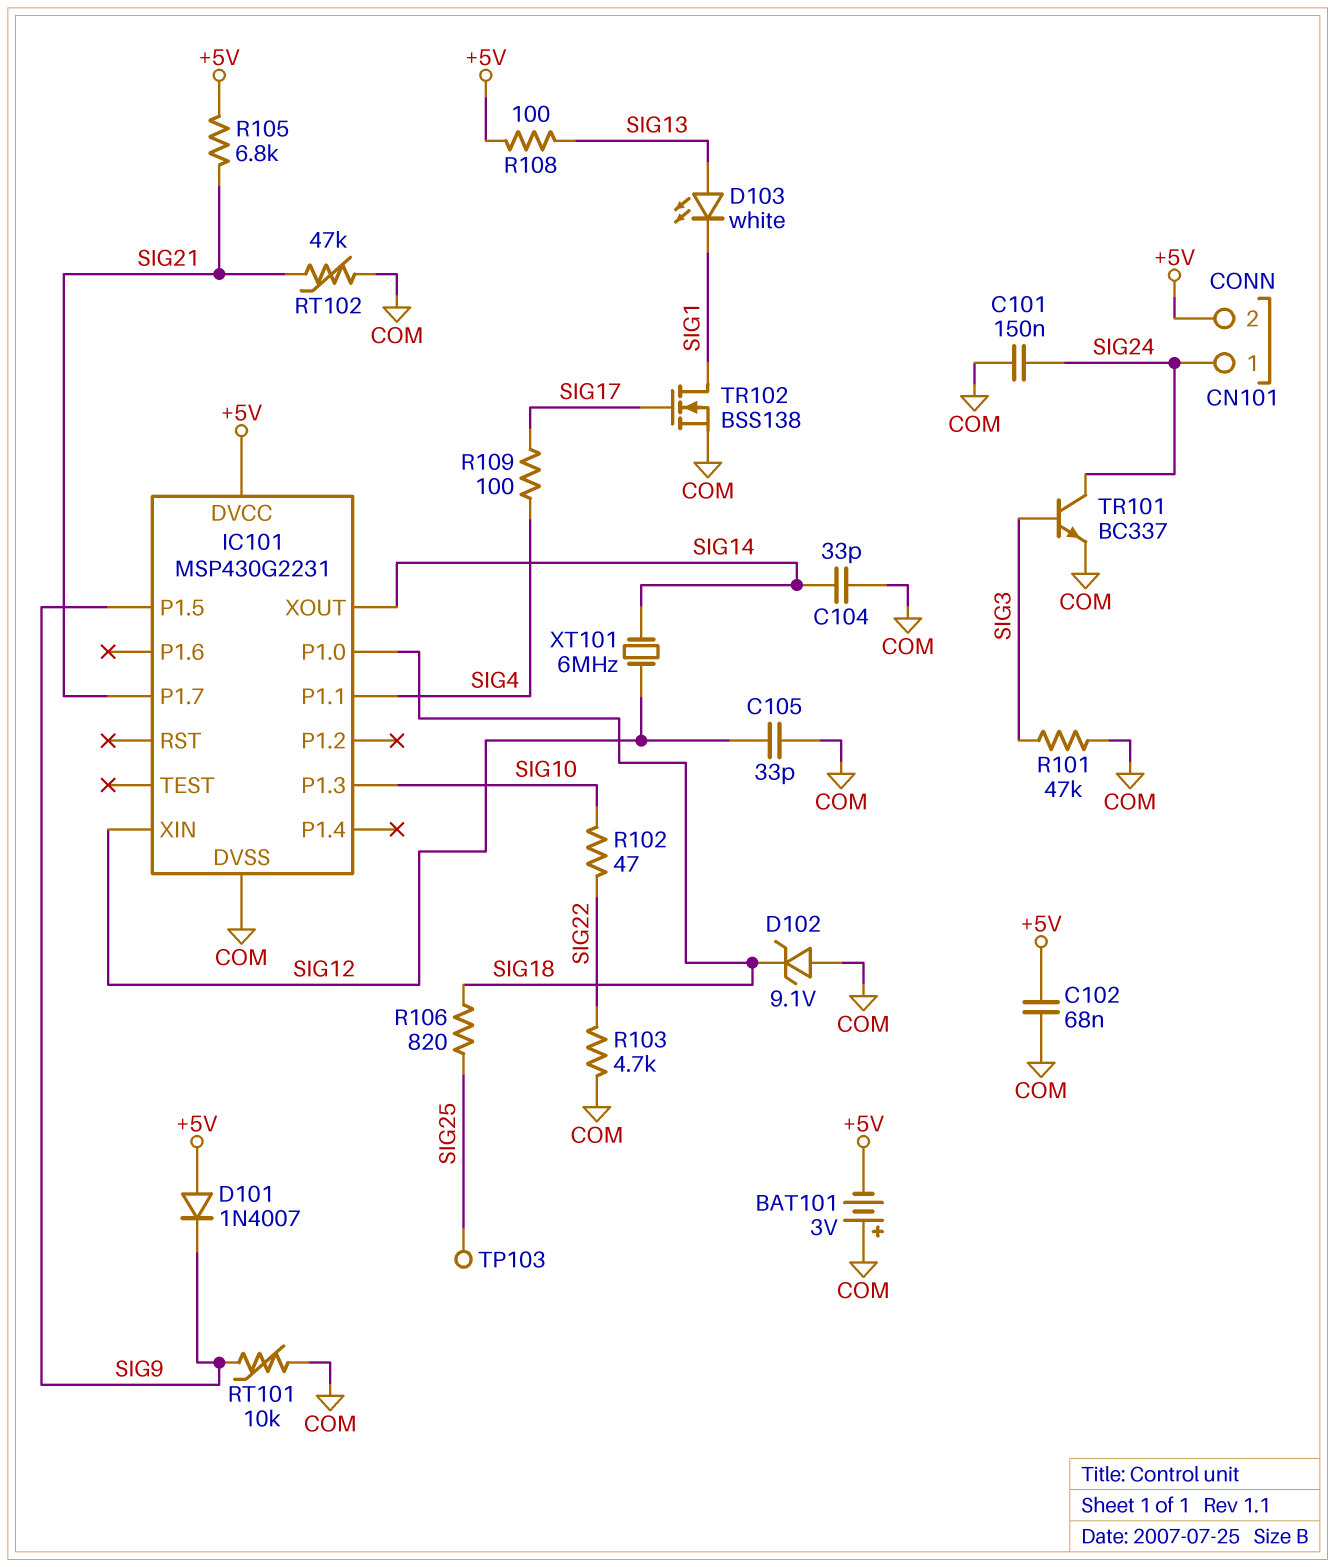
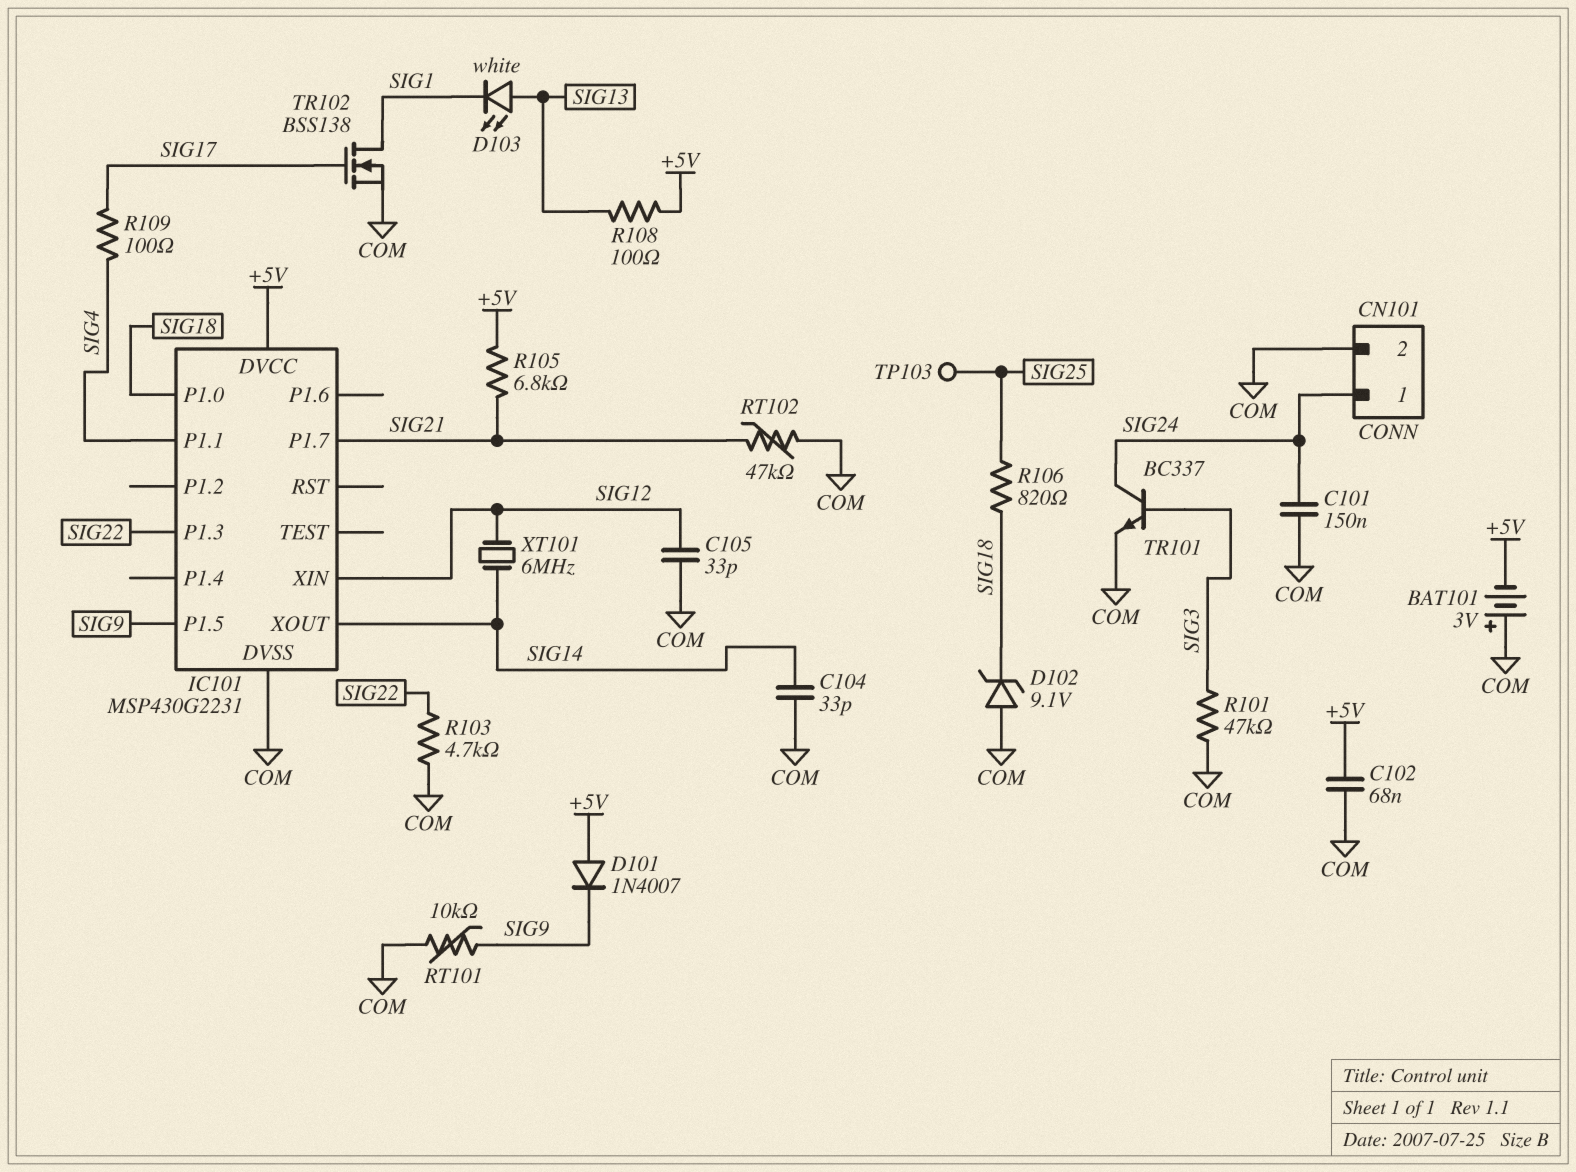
CN101 pin 2: +5V -> COM
IC101 pin P1.3: SIG10 -> SIG22
R102: 47 (SIG10, SIG22) -> none

